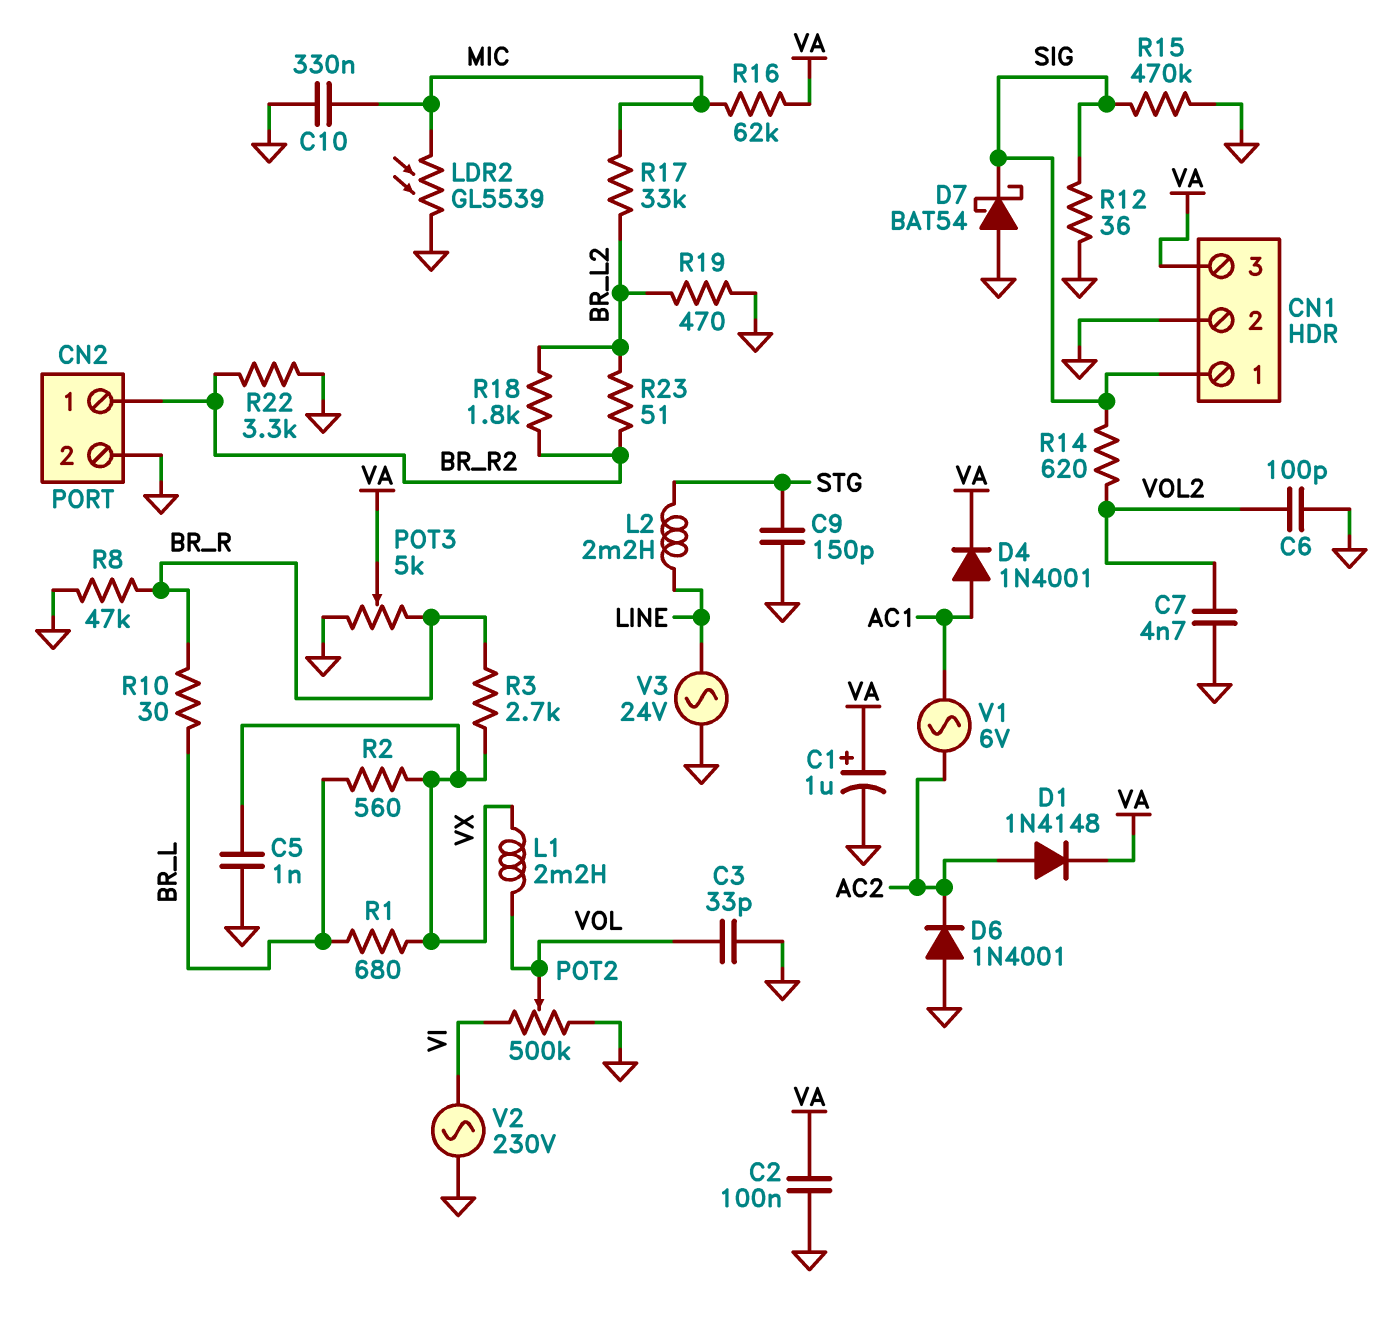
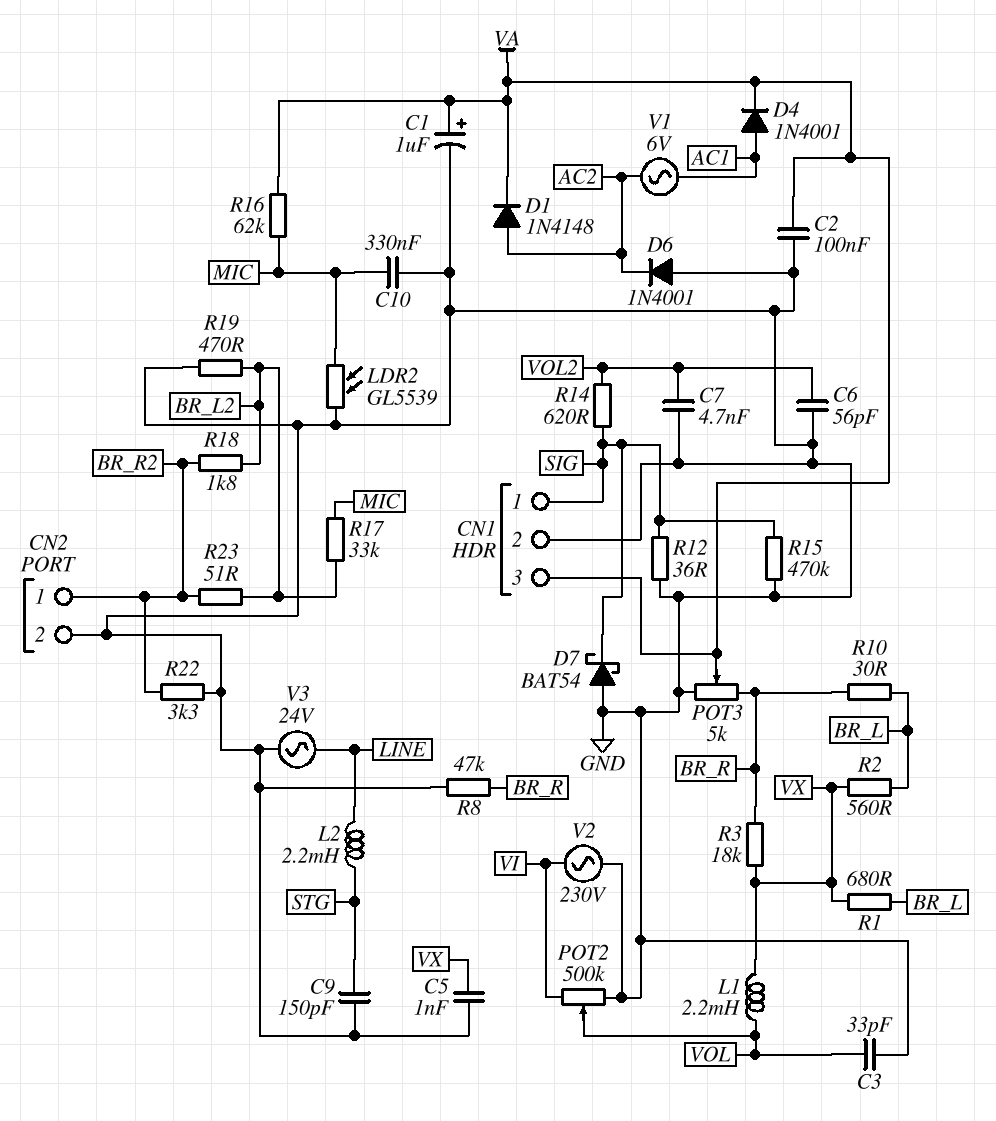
C6: 100pF (GND, VOL2) -> 56pF (GND, VOL2)
R3: 2.7k (BR_R, VX) -> 18k (BR_R, VX)

